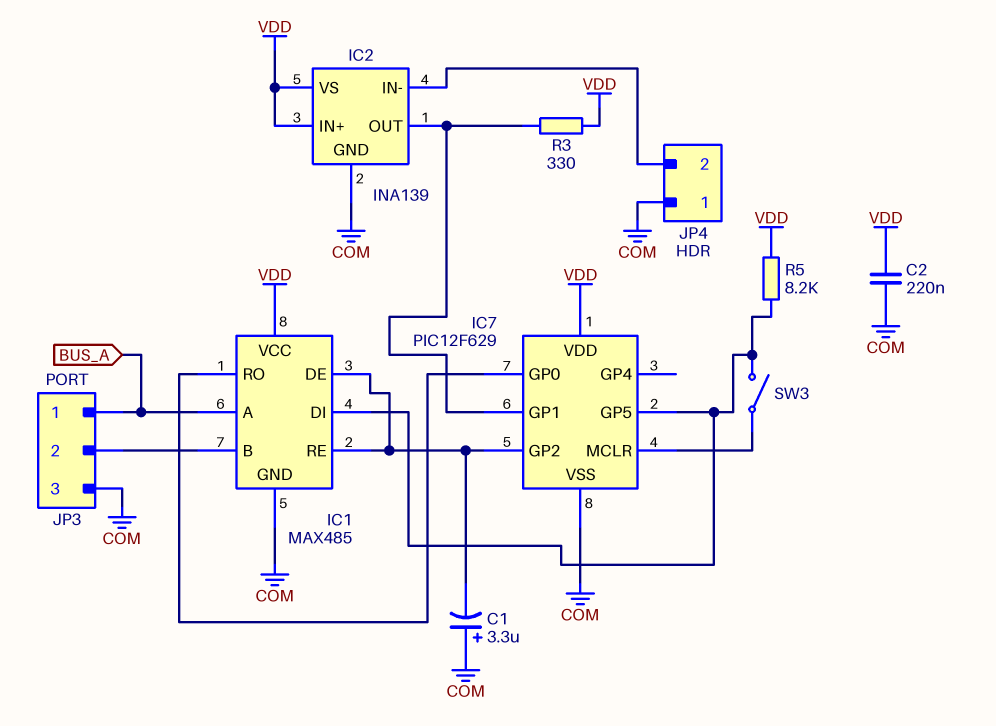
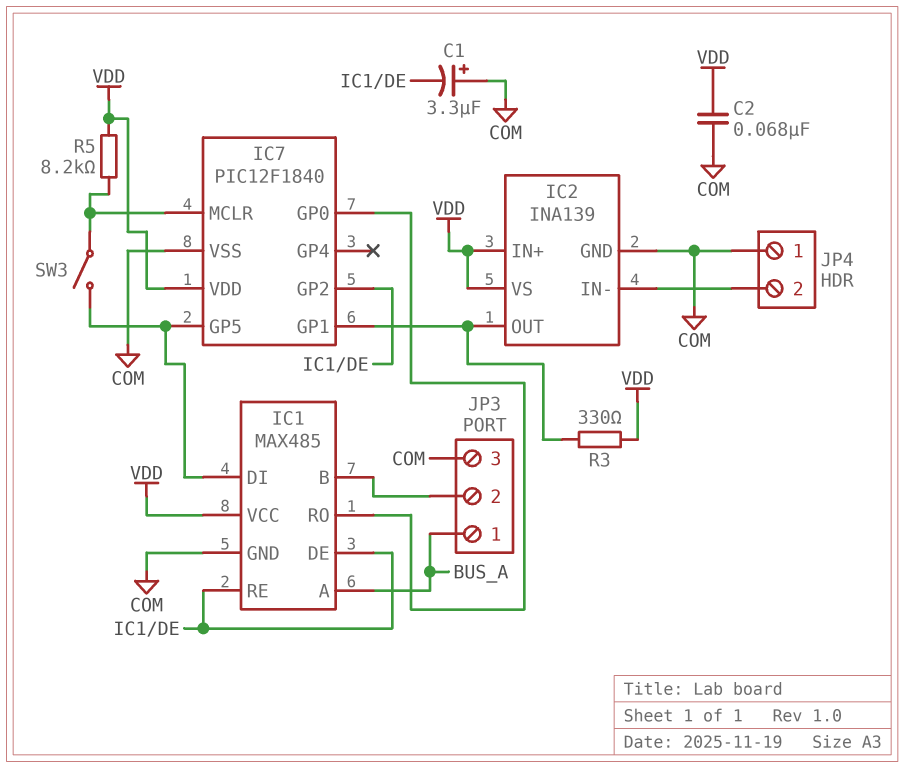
C2: 220nF (COM, VDD) -> 68nF (COM, VDD)
IC7: PIC12F629 -> PIC12F1840
R5: 8.2k (IC1/DI, VDD) -> 8.2k (IC7/MCLR, VDD)

